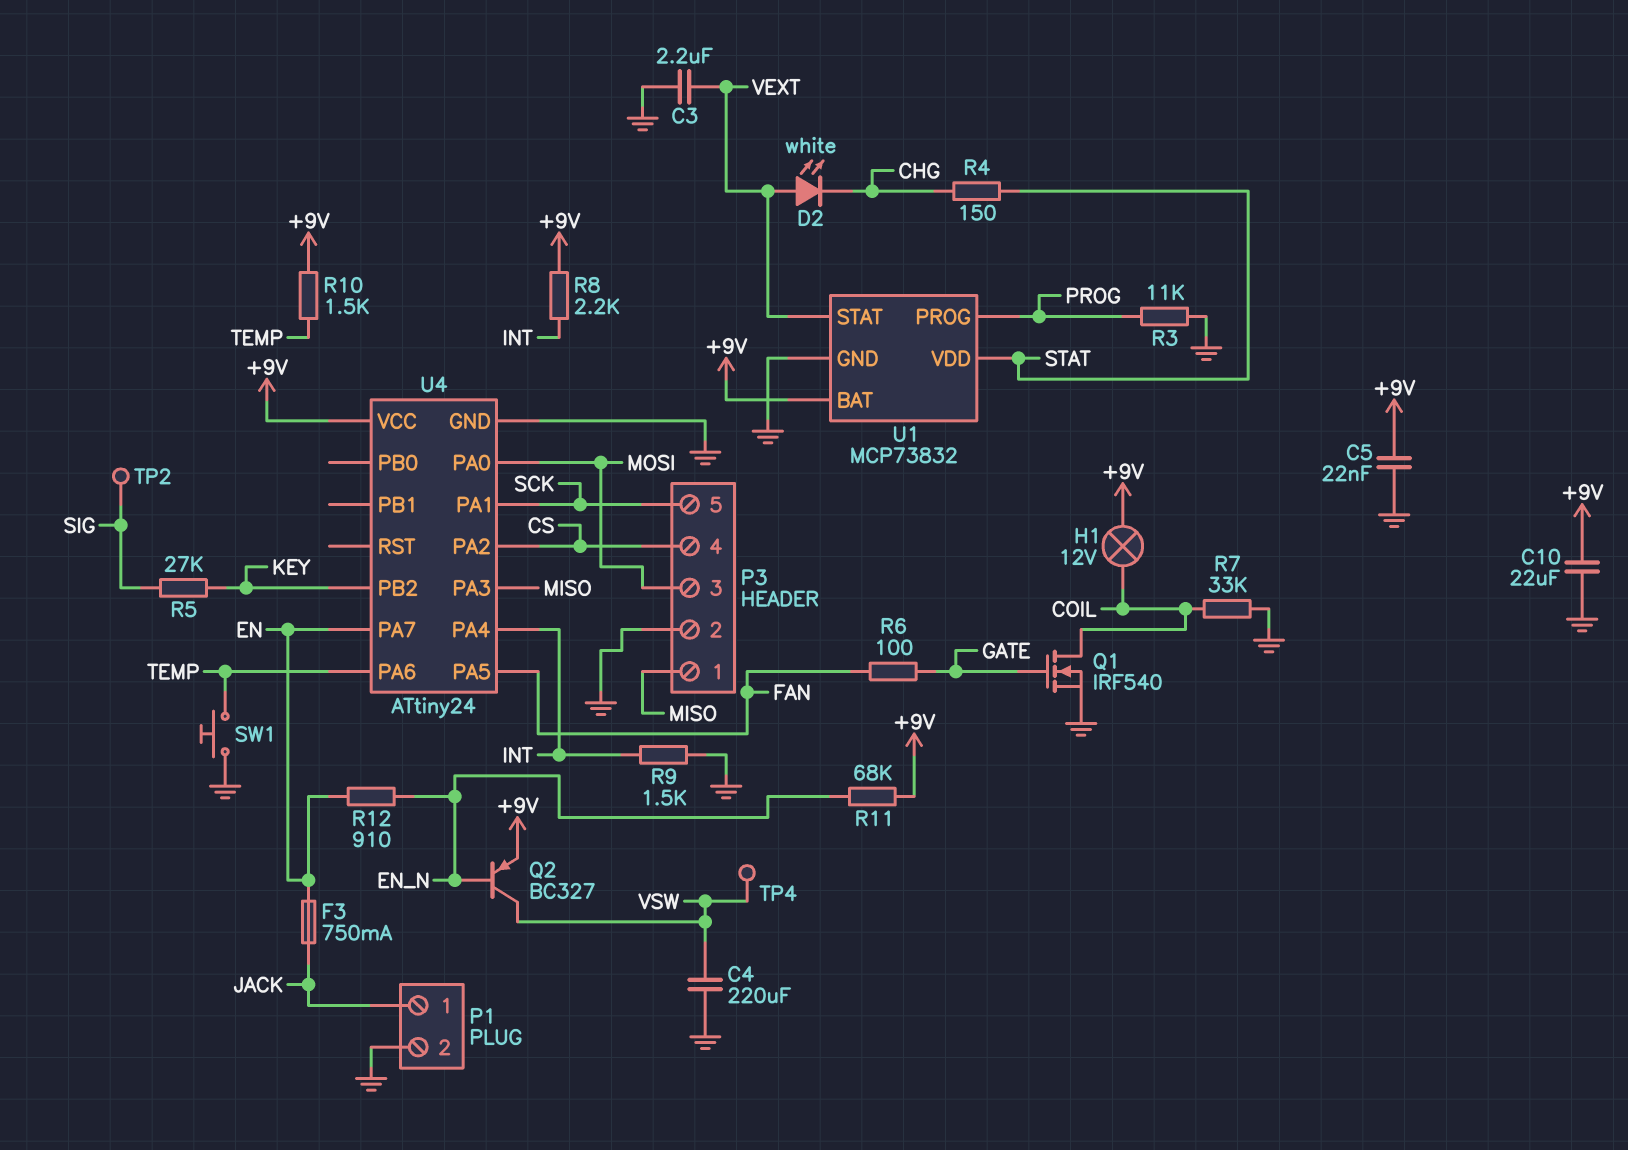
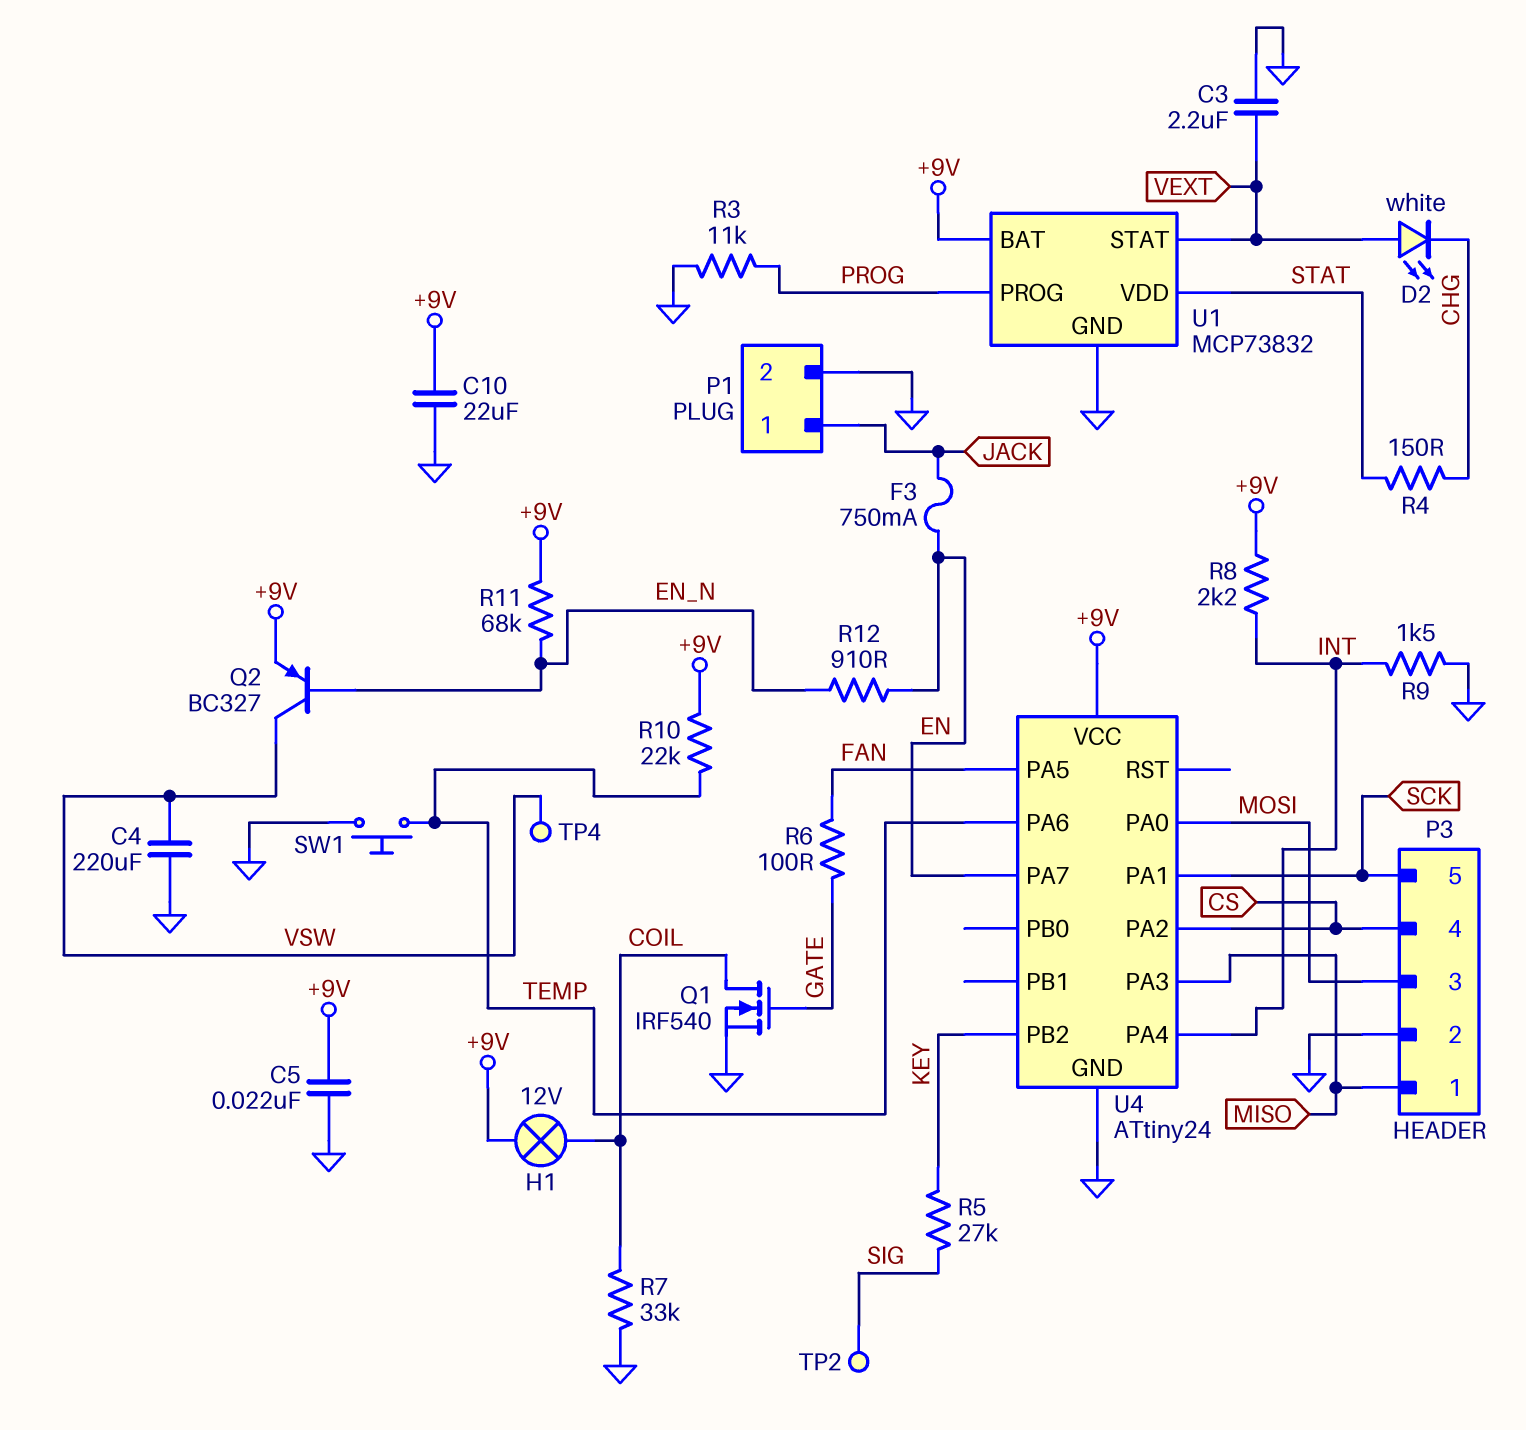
R10: 1.5k (+9V, TEMP) -> 22k (+9V, TEMP)

